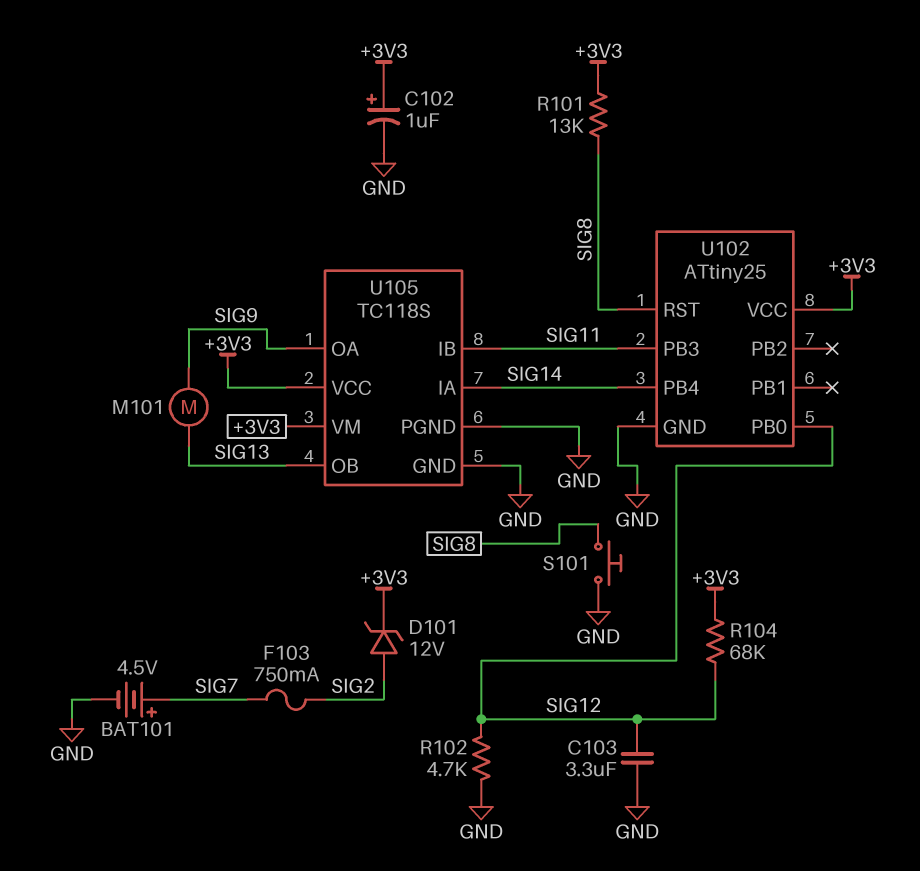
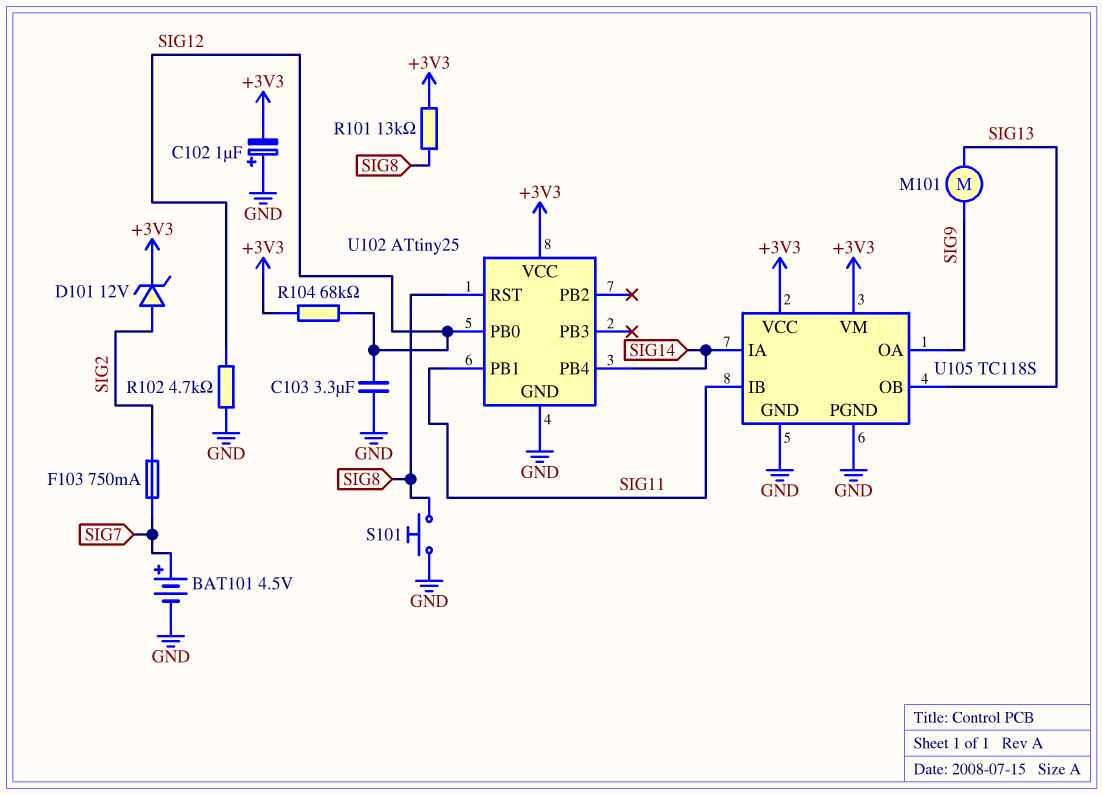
C102: 1uF (plus +3V3, minus GND) -> 1uF (plus GND, minus +3V3)
U102 pin PB1: none -> SIG11
U102 pin PB3: SIG11 -> none

